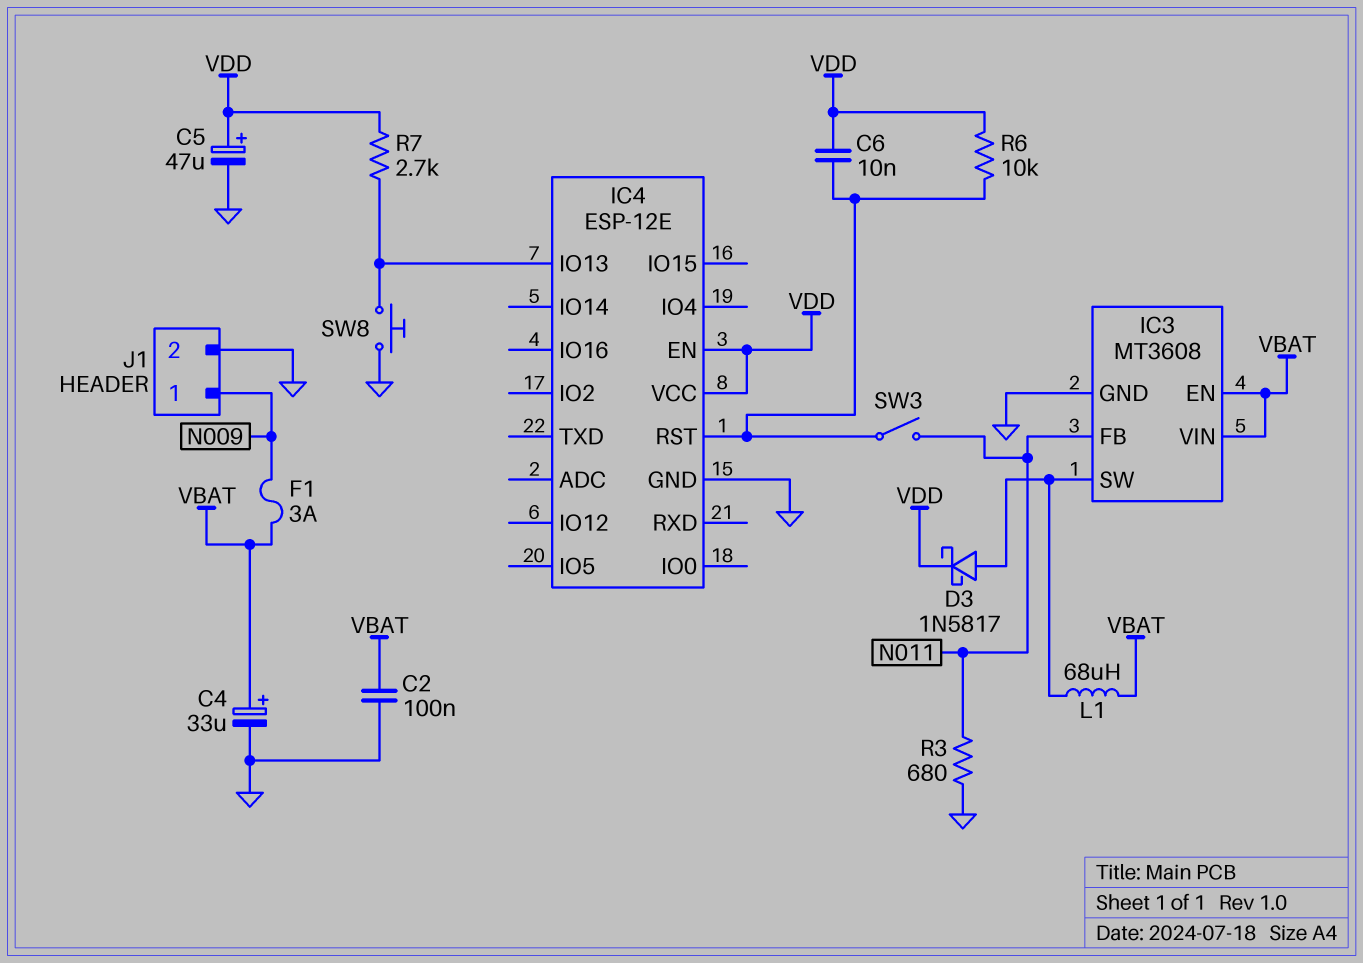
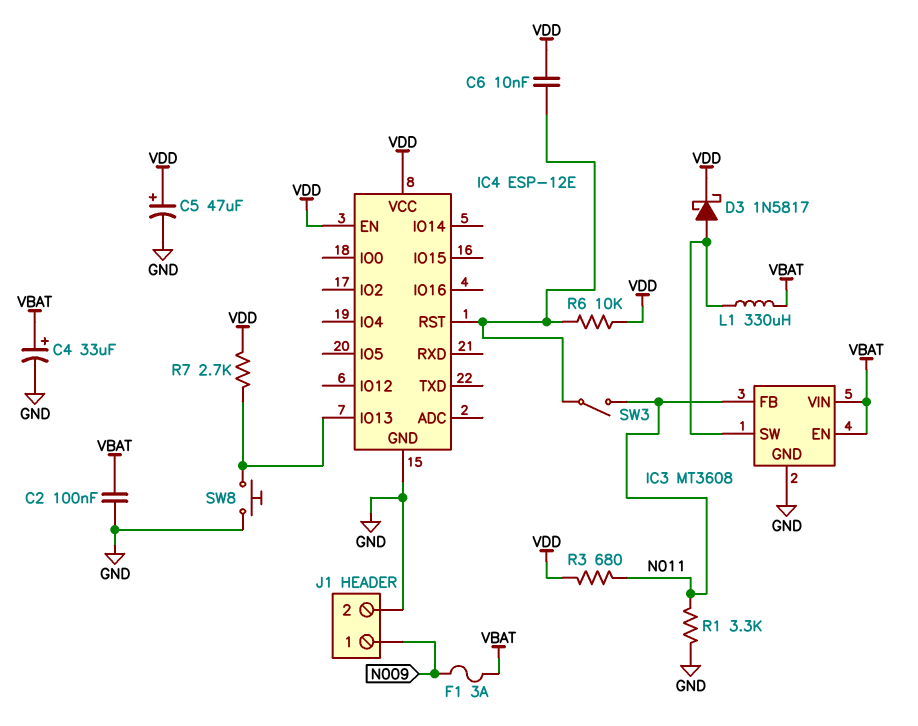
L1: 68uH (IC3/SW, VBAT) -> 330uH (IC3/SW, VBAT)
R1: none -> 3.3k (GND, N011)
R3: 680 (GND, N011) -> 680 (N011, VDD)

